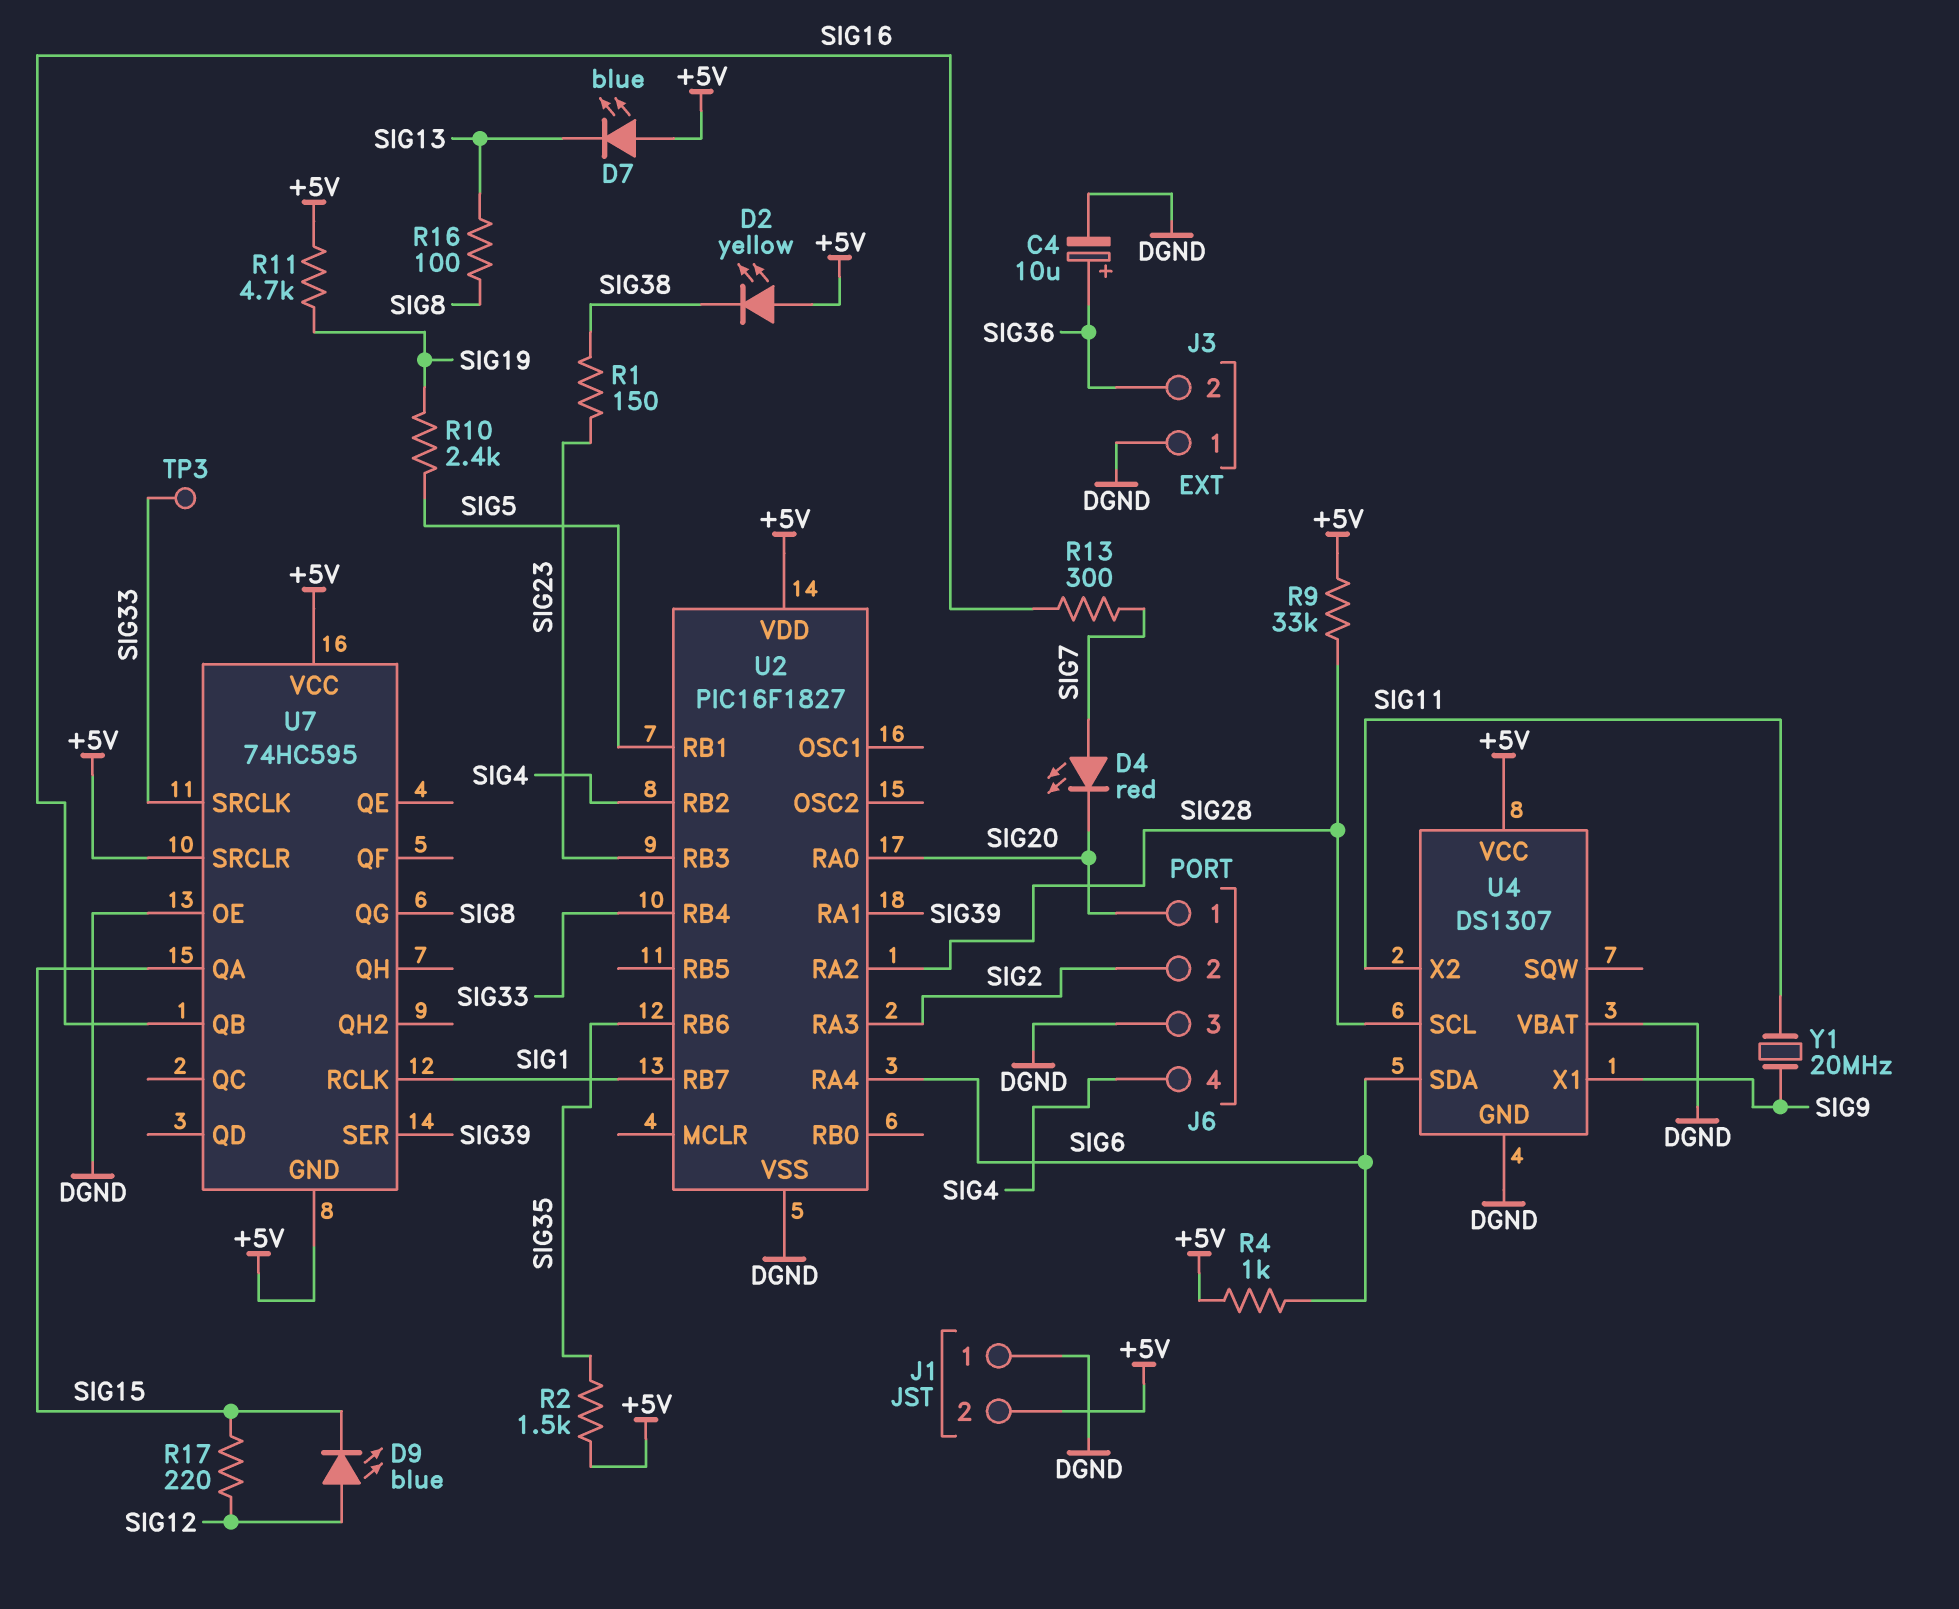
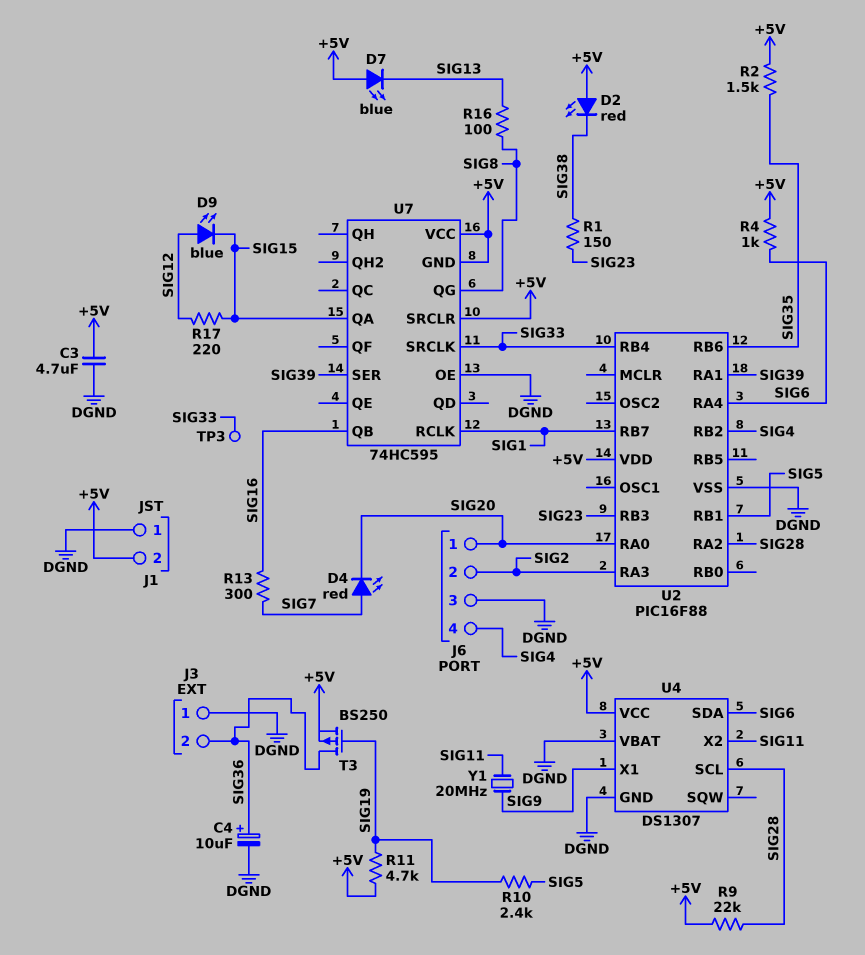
C3: none -> 4.7uF (+5V, DGND)
D2: LED yellow (A +5V, K SIG38) -> LED red (A +5V, K SIG38)
R9: 33k (+5V, SIG28) -> 22k (+5V, SIG28)
T3: none -> PMOS BS250 (G SIG19, D SIG36, S +5V)
U2: PIC16F1827 -> PIC16F88

